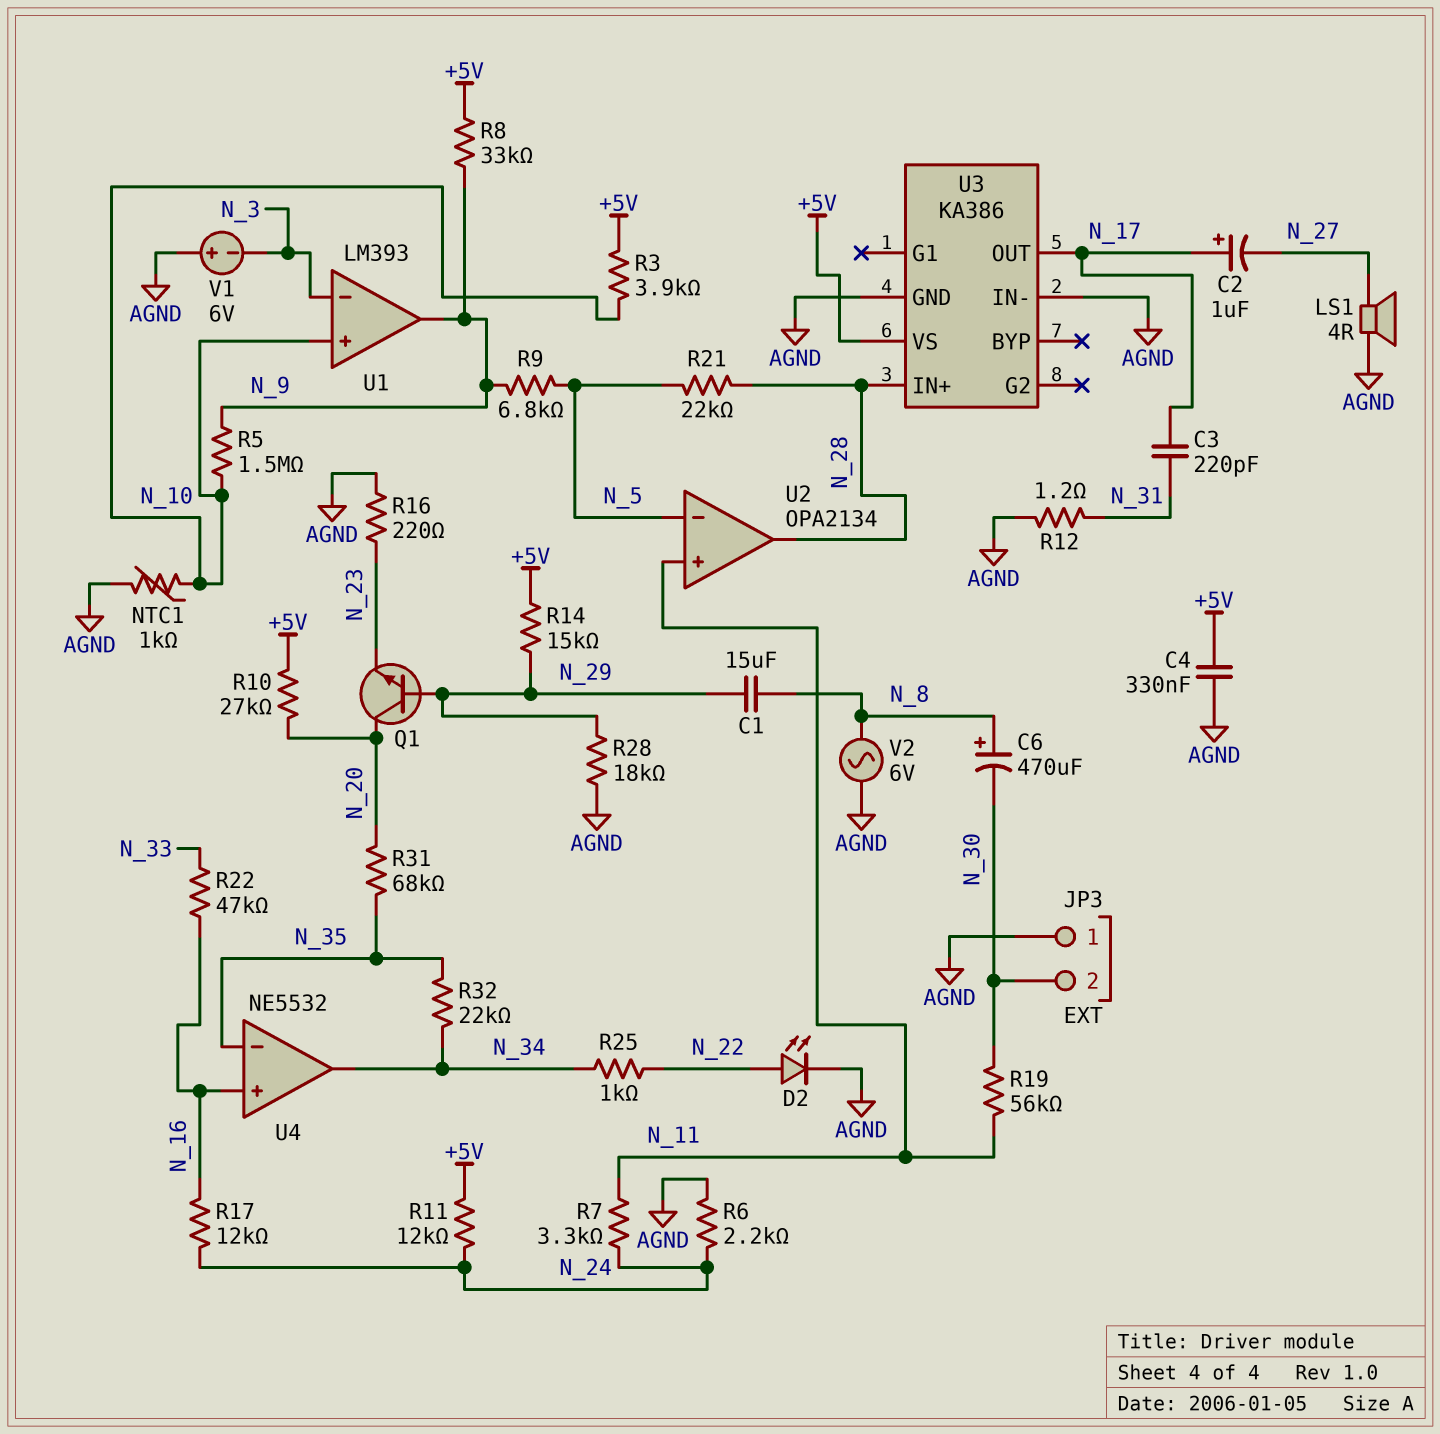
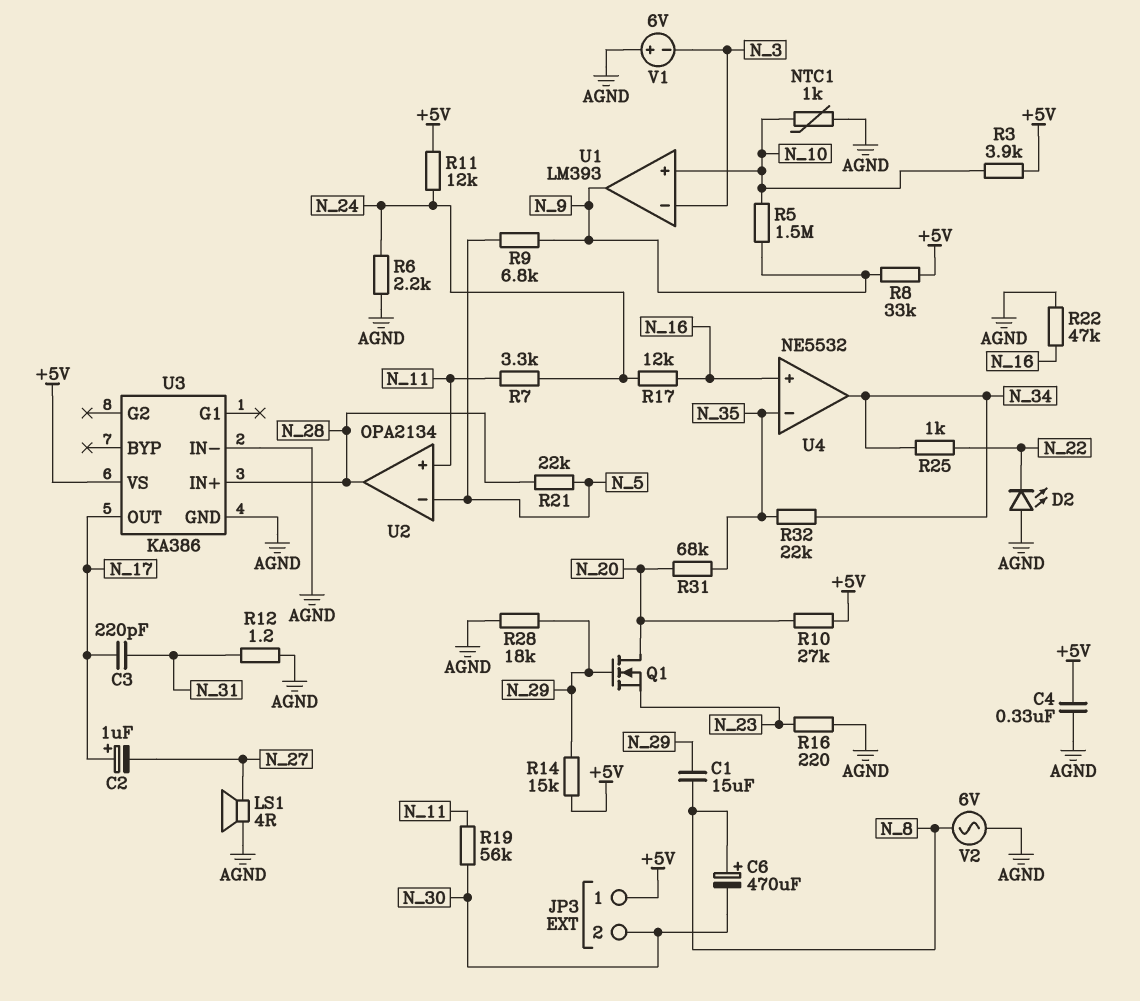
D2: LED (A N_22, K AGND) -> LED (A AGND, K N_22)
JP3 pin 1: AGND -> +5V
Q1: NPN (B N_29, C N_20, E N_23) -> NMOS (G N_29, D N_20, S N_23)
R22: 47k (N_16, N_33) -> 47k (AGND, N_16)

